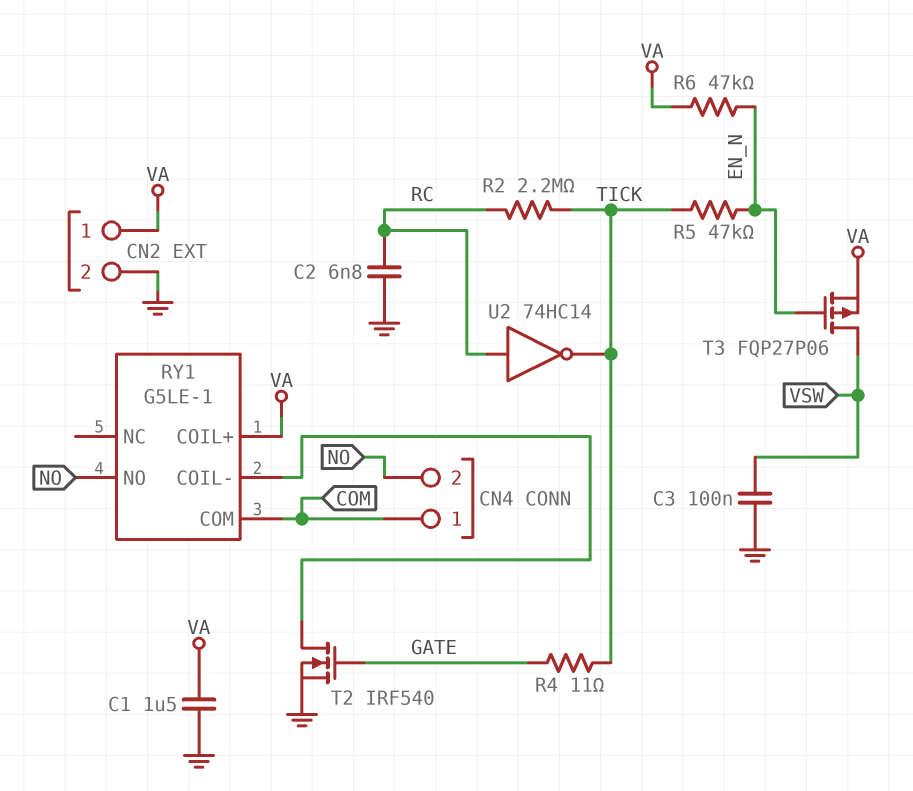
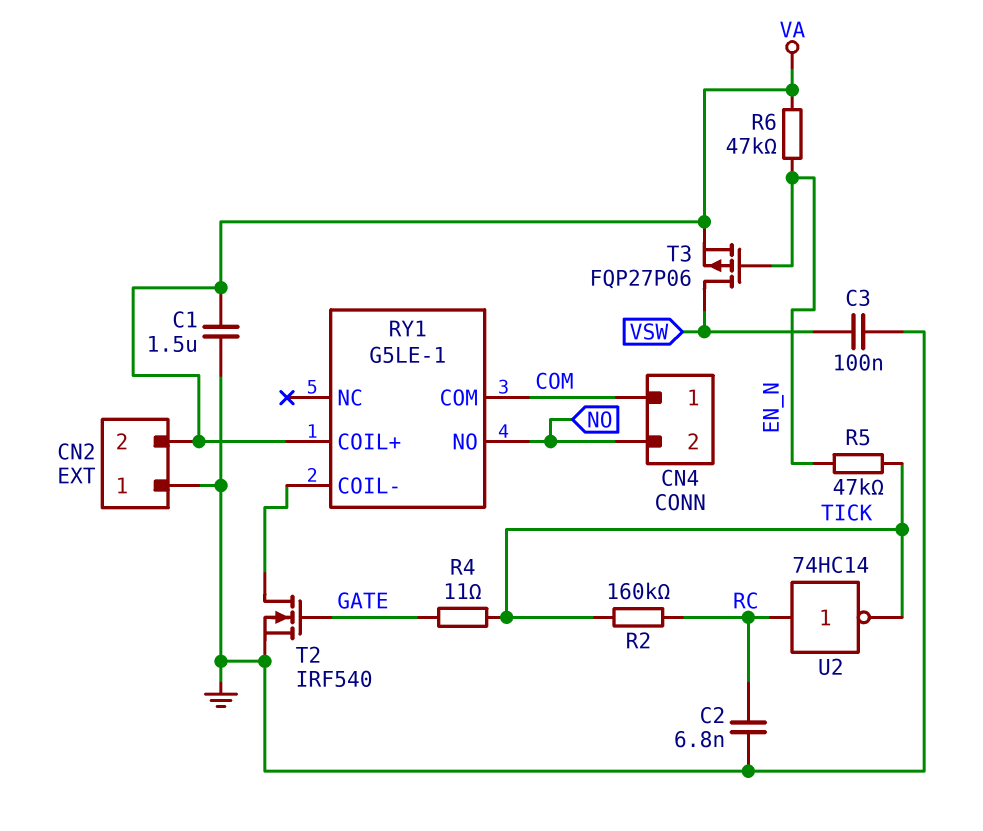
CN2 pin 1: VA -> GND
CN2 pin 2: GND -> VA
R2: 2.2M (RC, TICK) -> 160k (RC, TICK)

